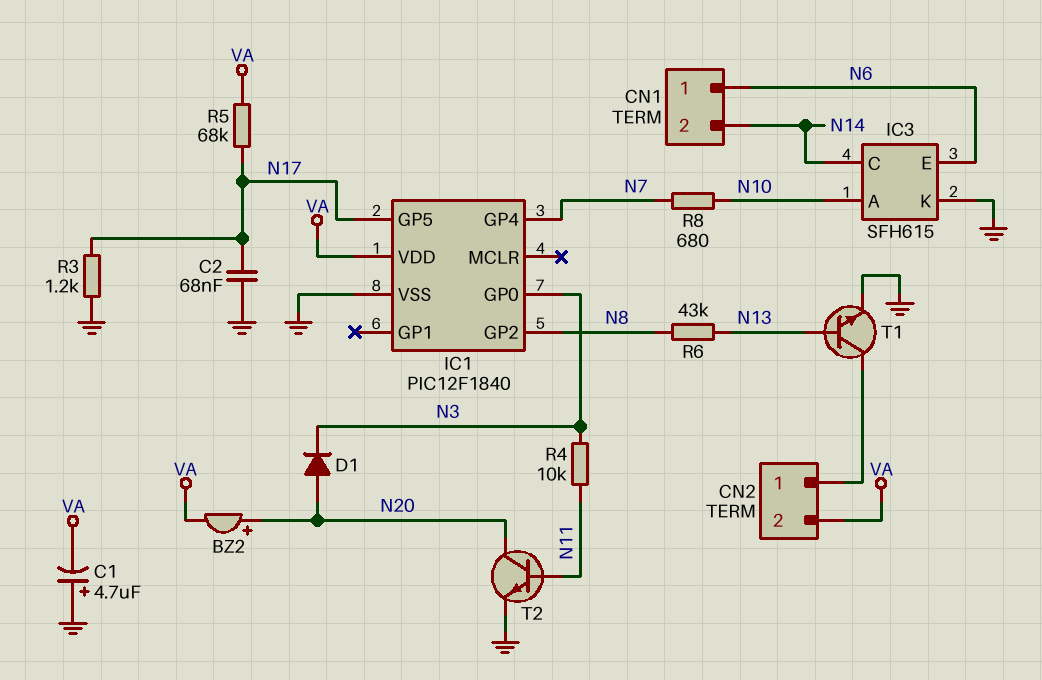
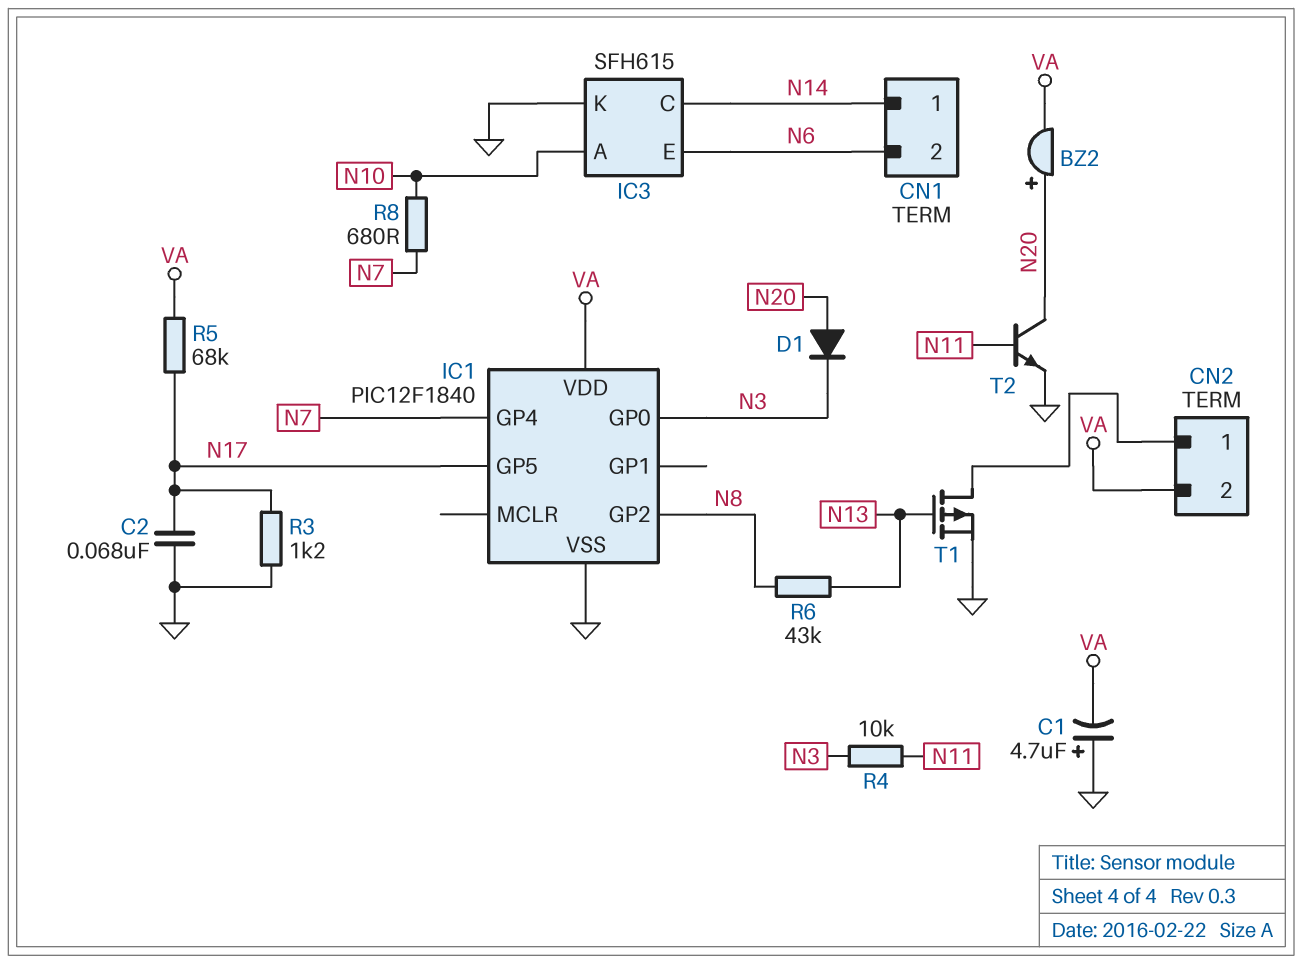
CN1 pin 1: N6 -> N14
CN1 pin 2: N14 -> N6
T1: NPN (B N13, C CN2/1, E GND) -> PMOS (G N13, D CN2/1, S GND)

